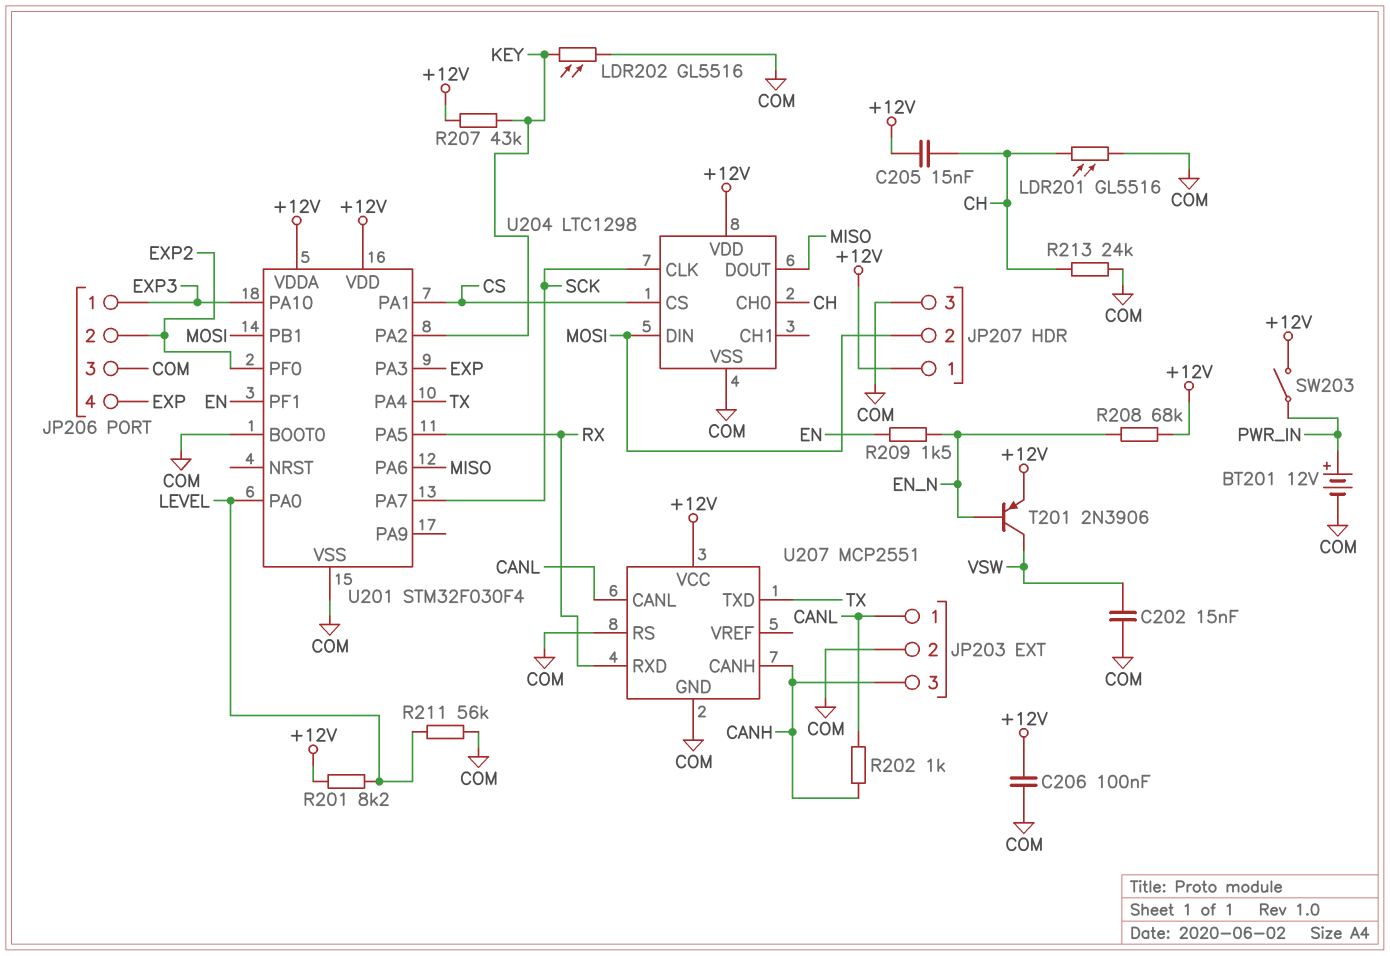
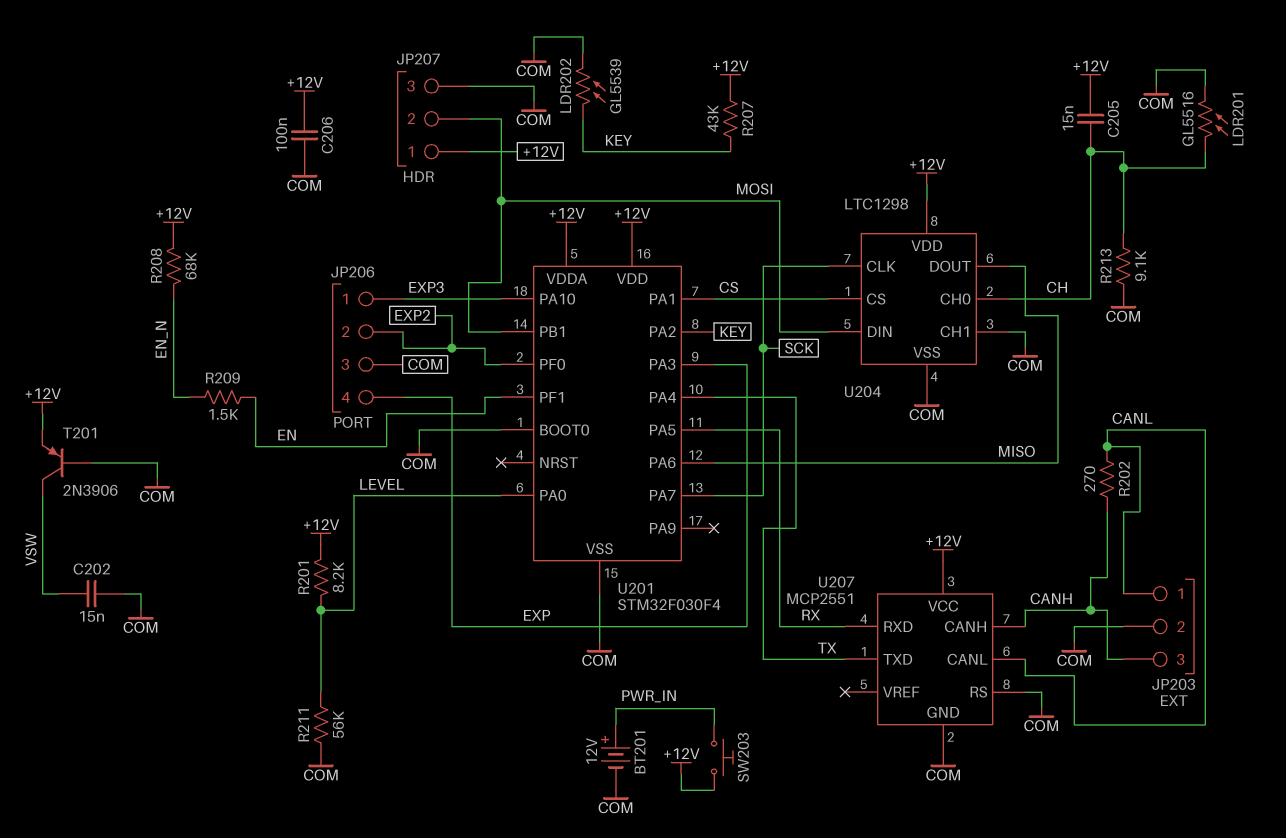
LDR202: GL5516 (COM, KEY) -> GL5539 (COM, KEY)
R202: 1k (CANH, CANL) -> 270 (CANH, CANL)
R213: 24k (CH, COM) -> 9.1k (CH, COM)
SW203: switch (+12V, PWR_IN) -> button (+12V, PWR_IN)
T201: PNP 2N3906 (B EN_N, C VSW, E +12V) -> PNP 2N3906 (B COM, C VSW, E +12V)
U204 pin CH1: none -> COM

